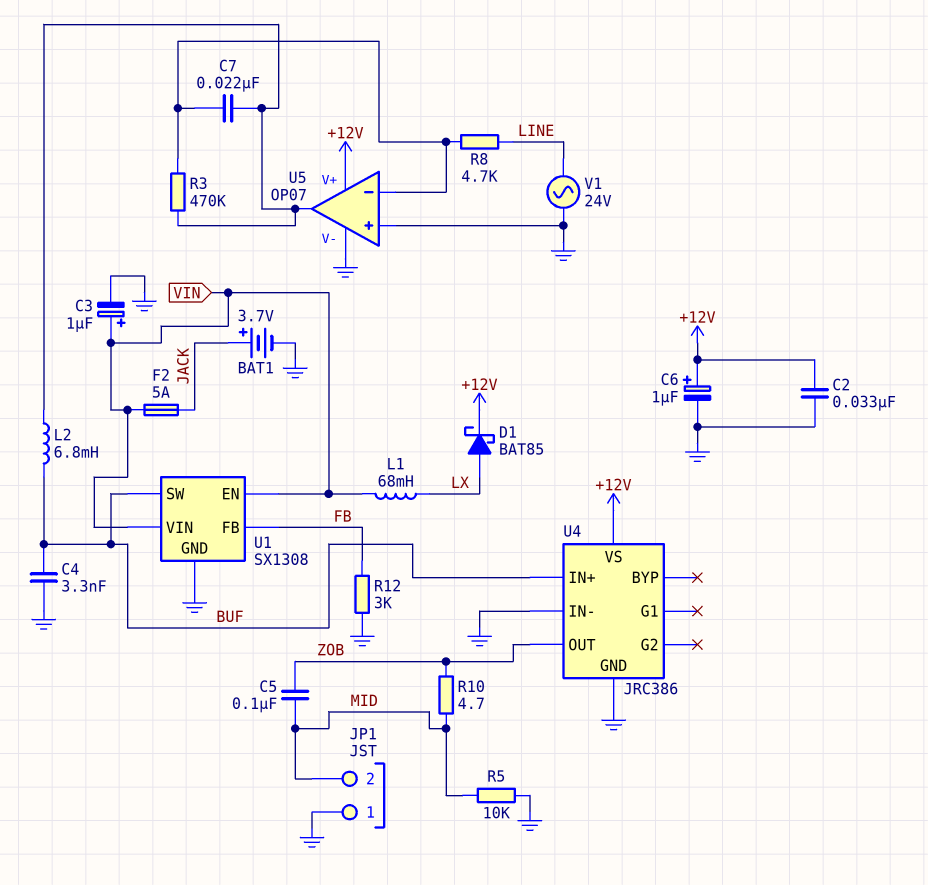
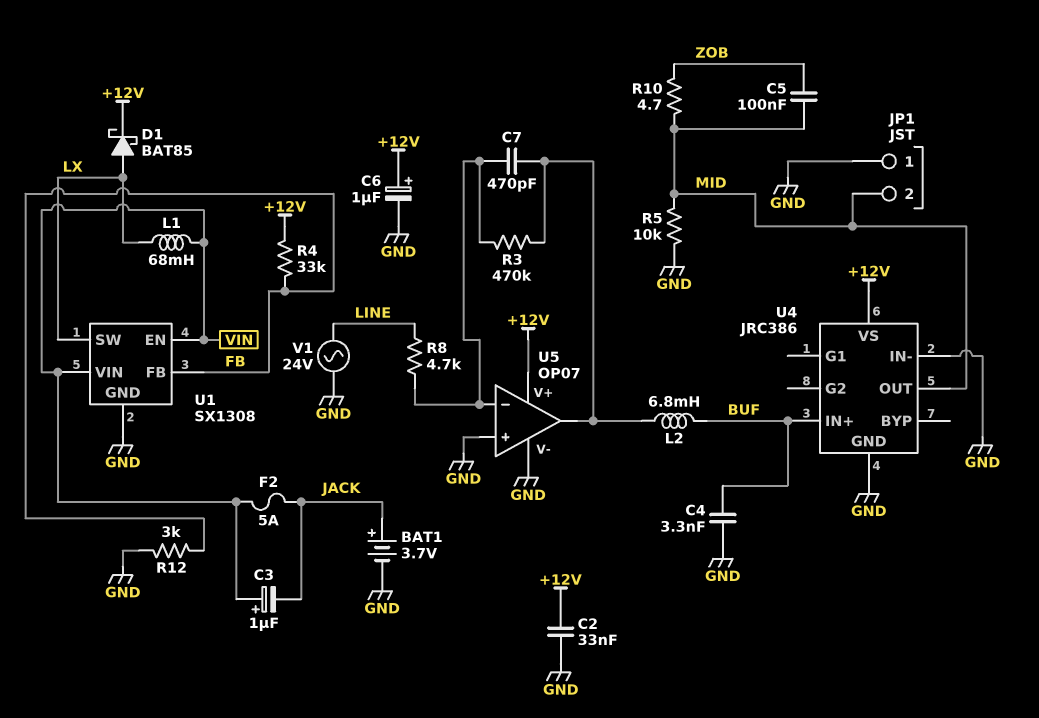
C3: 1uF (plus VIN, minus GND) -> 1uF (plus VIN, minus JACK)
C7: 22nF (U5/in-, U5/out) -> 470pF (U5/in-, U5/out)
R4: none -> 33k (+12V, FB)
U1 pin SW: BUF -> LX
U4 pin OUT: ZOB -> MID

